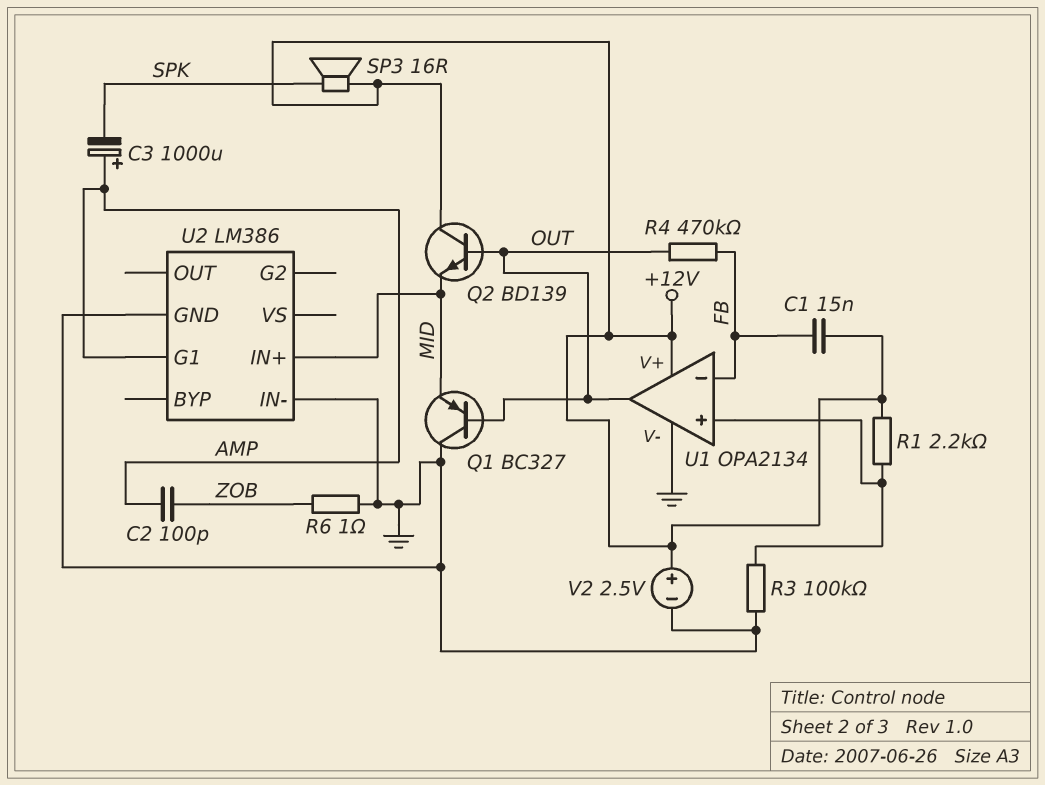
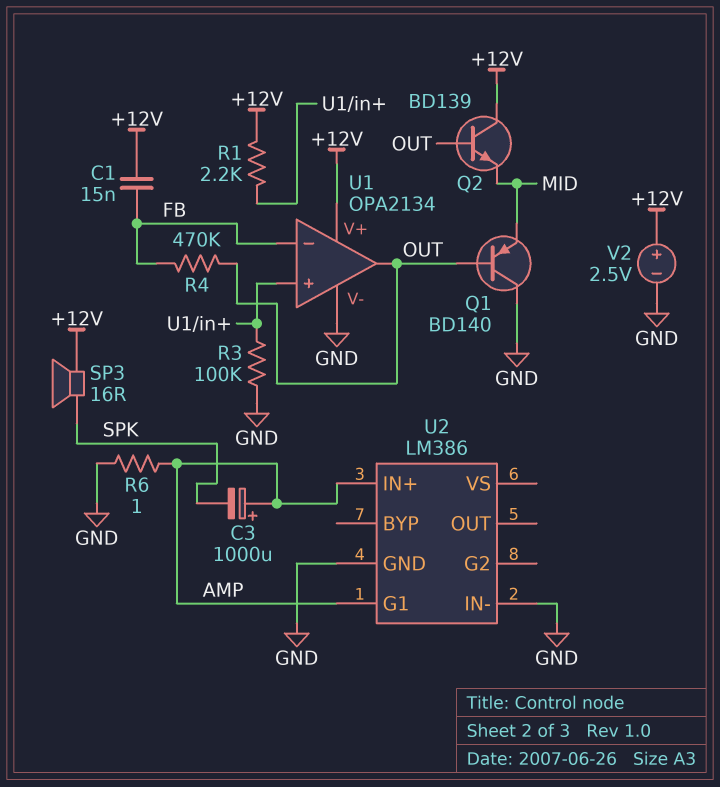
C2: 100pF (AMP, ZOB) -> none
Q1: PNP BC327 (B OUT, C GND, E MID) -> PNP BD140 (B OUT, C GND, E MID)
R6: 1 (GND, ZOB) -> 1 (AMP, GND)
U2 pin IN+: MID -> AMP

